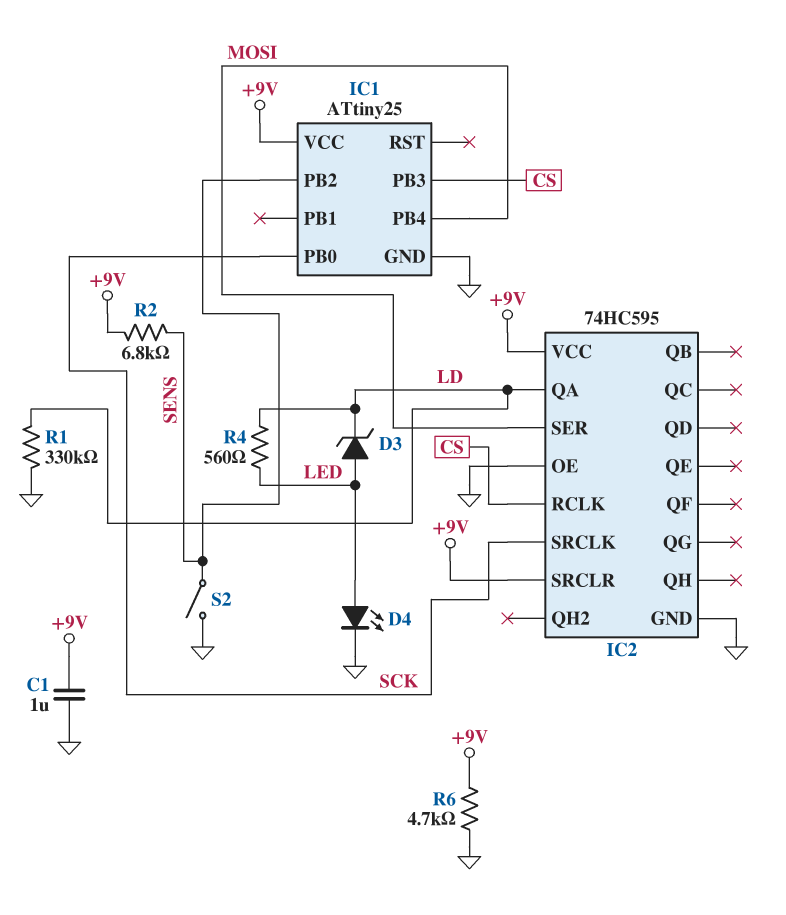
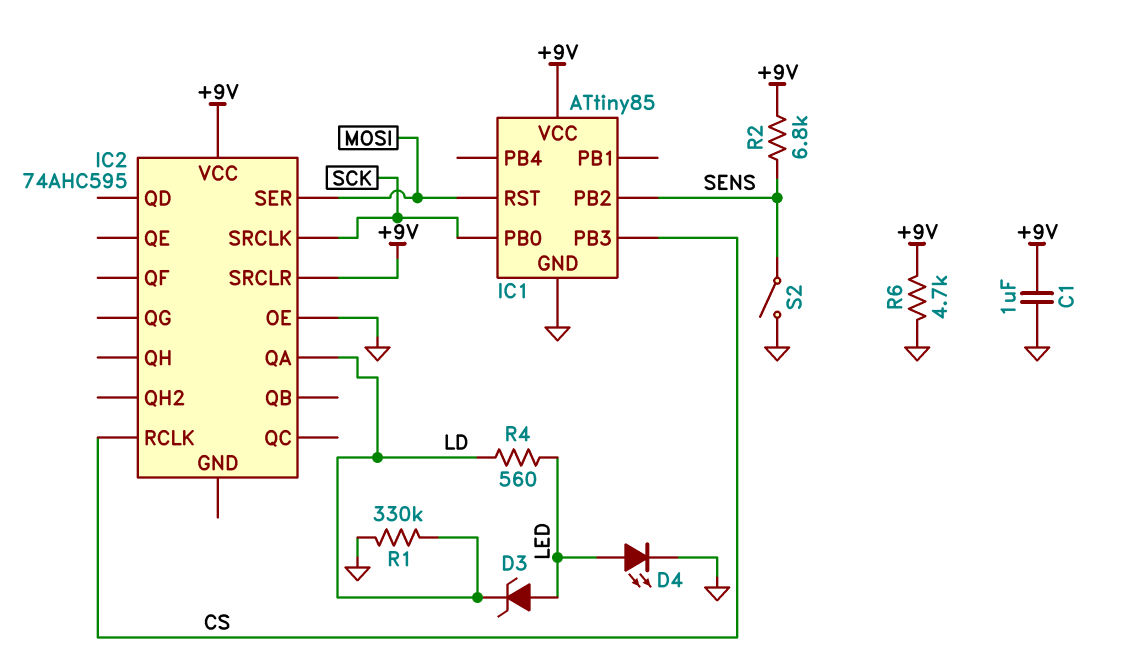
IC1: ATtiny25 -> ATtiny85
IC1 pin PB4: MOSI -> none
IC1 pin RST: none -> MOSI
IC2: 74HC595 -> 74AHC595
IC2 pin GND: GND -> none

